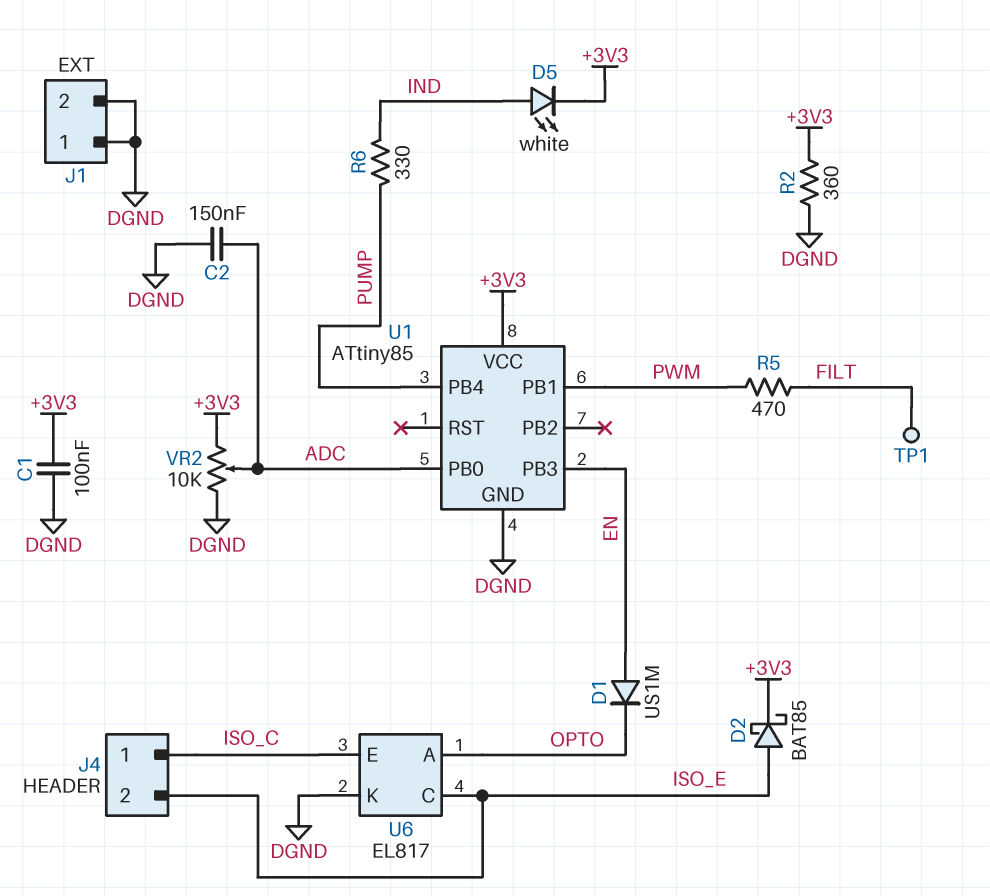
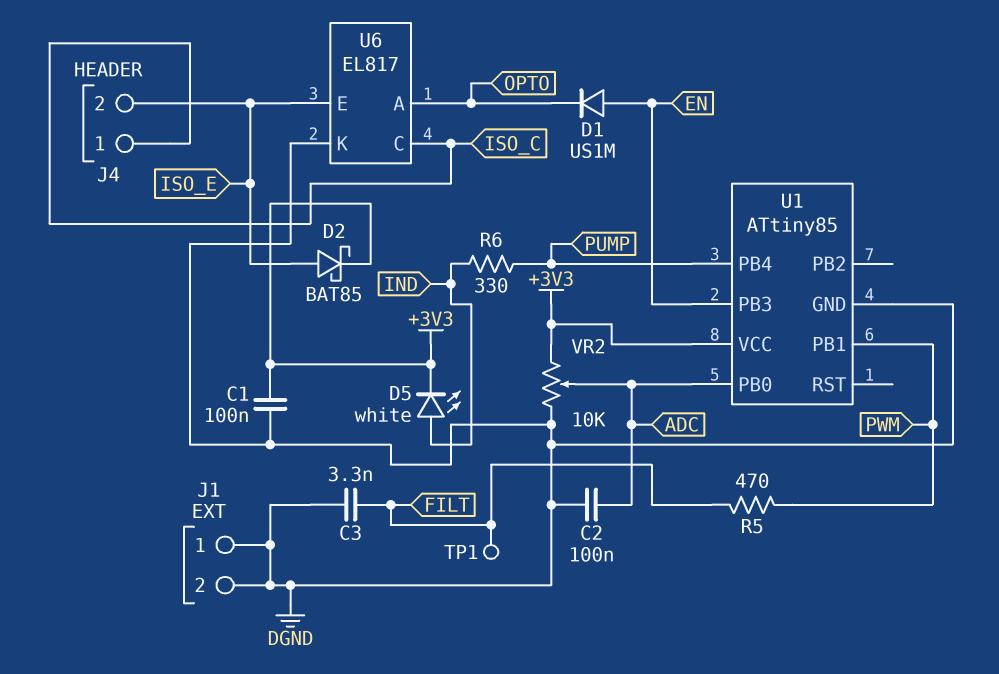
C2: 150nF (ADC, DGND) -> 100nF (ADC, DGND)
C3: none -> 3.3nF (DGND, FILT)
R2: 360 (+3V3, DGND) -> none
U6 pin C: ISO_E -> ISO_C
U6 pin E: ISO_C -> ISO_E

